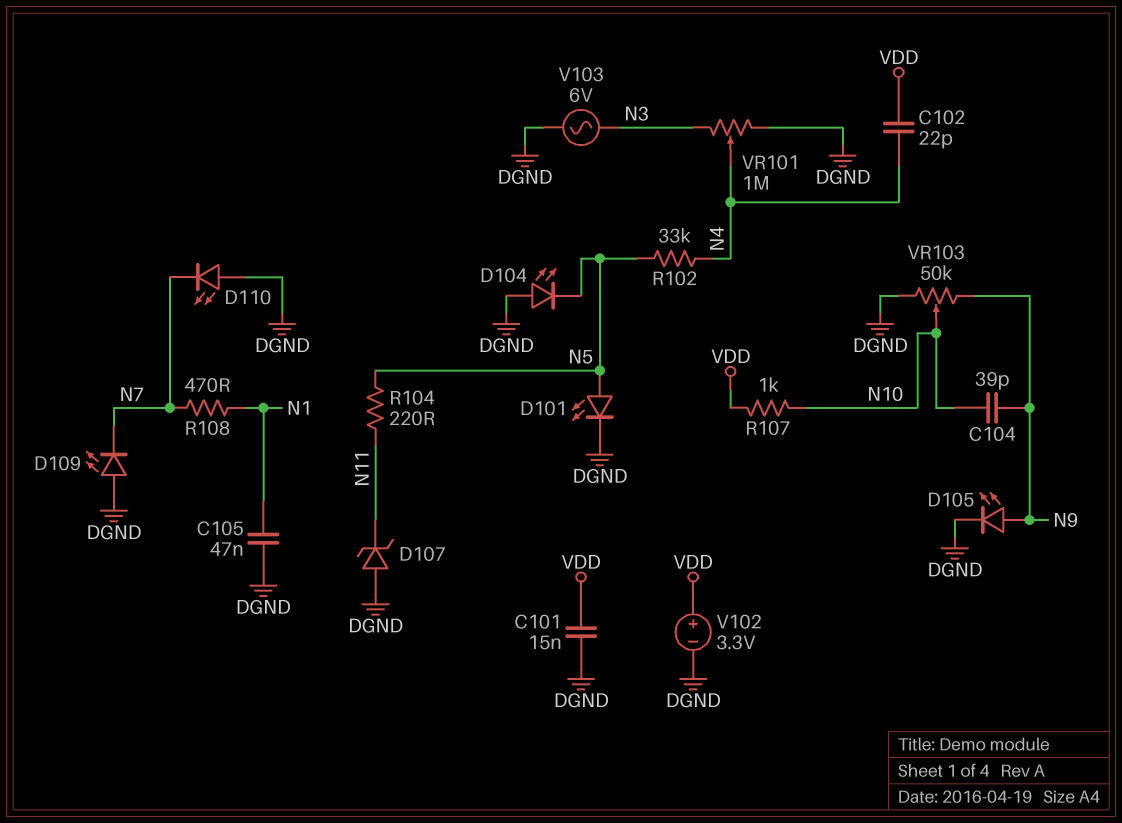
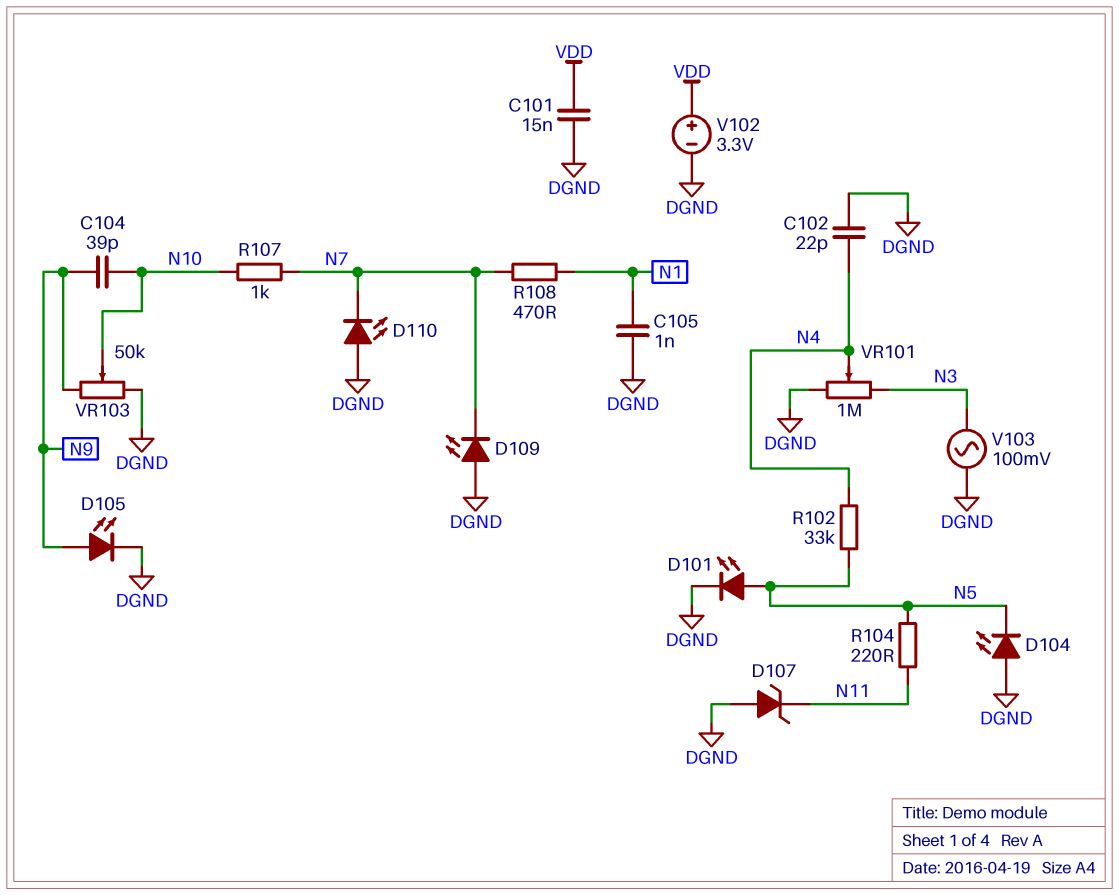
C102: 22pF (N4, VDD) -> 22pF (DGND, N4)
C105: 47nF (DGND, N1) -> 1nF (DGND, N1)
R107: 1k (N10, VDD) -> 1k (N7, N10)
V103: AC 6V (DGND, N3) -> AC 100mV (DGND, N3)

